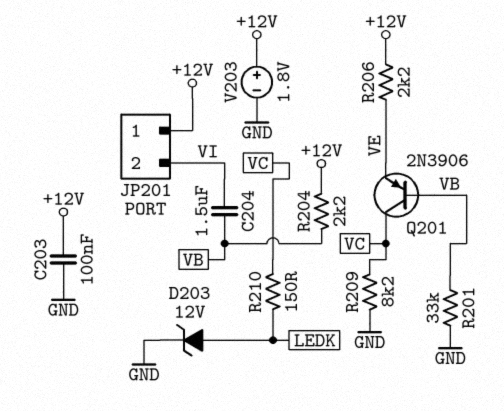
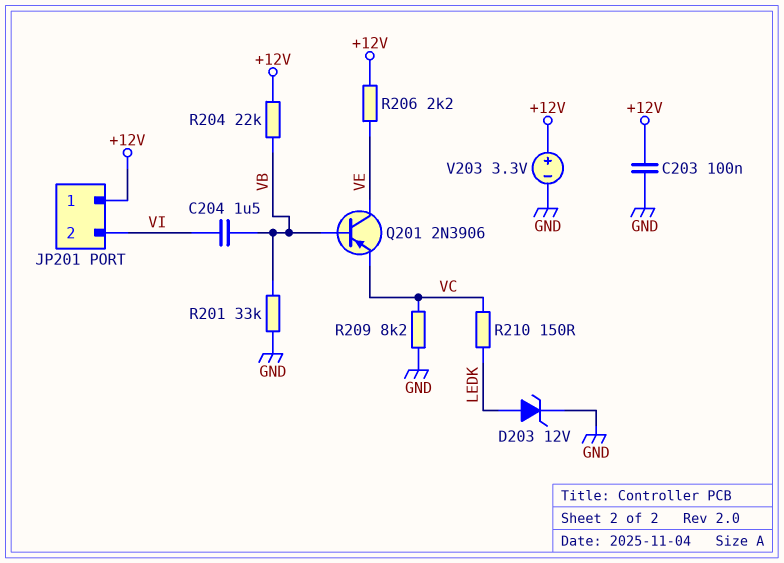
Q201: PNP 2N3906 (B VB, C VC, E VE) -> PNP 2N3906 (B VB, C VE, E VC)
R204: 2.2k (+12V, VB) -> 22k (+12V, VB)
V203: 1.8V (plus +12V, minus GND) -> 3.3V (plus +12V, minus GND)

